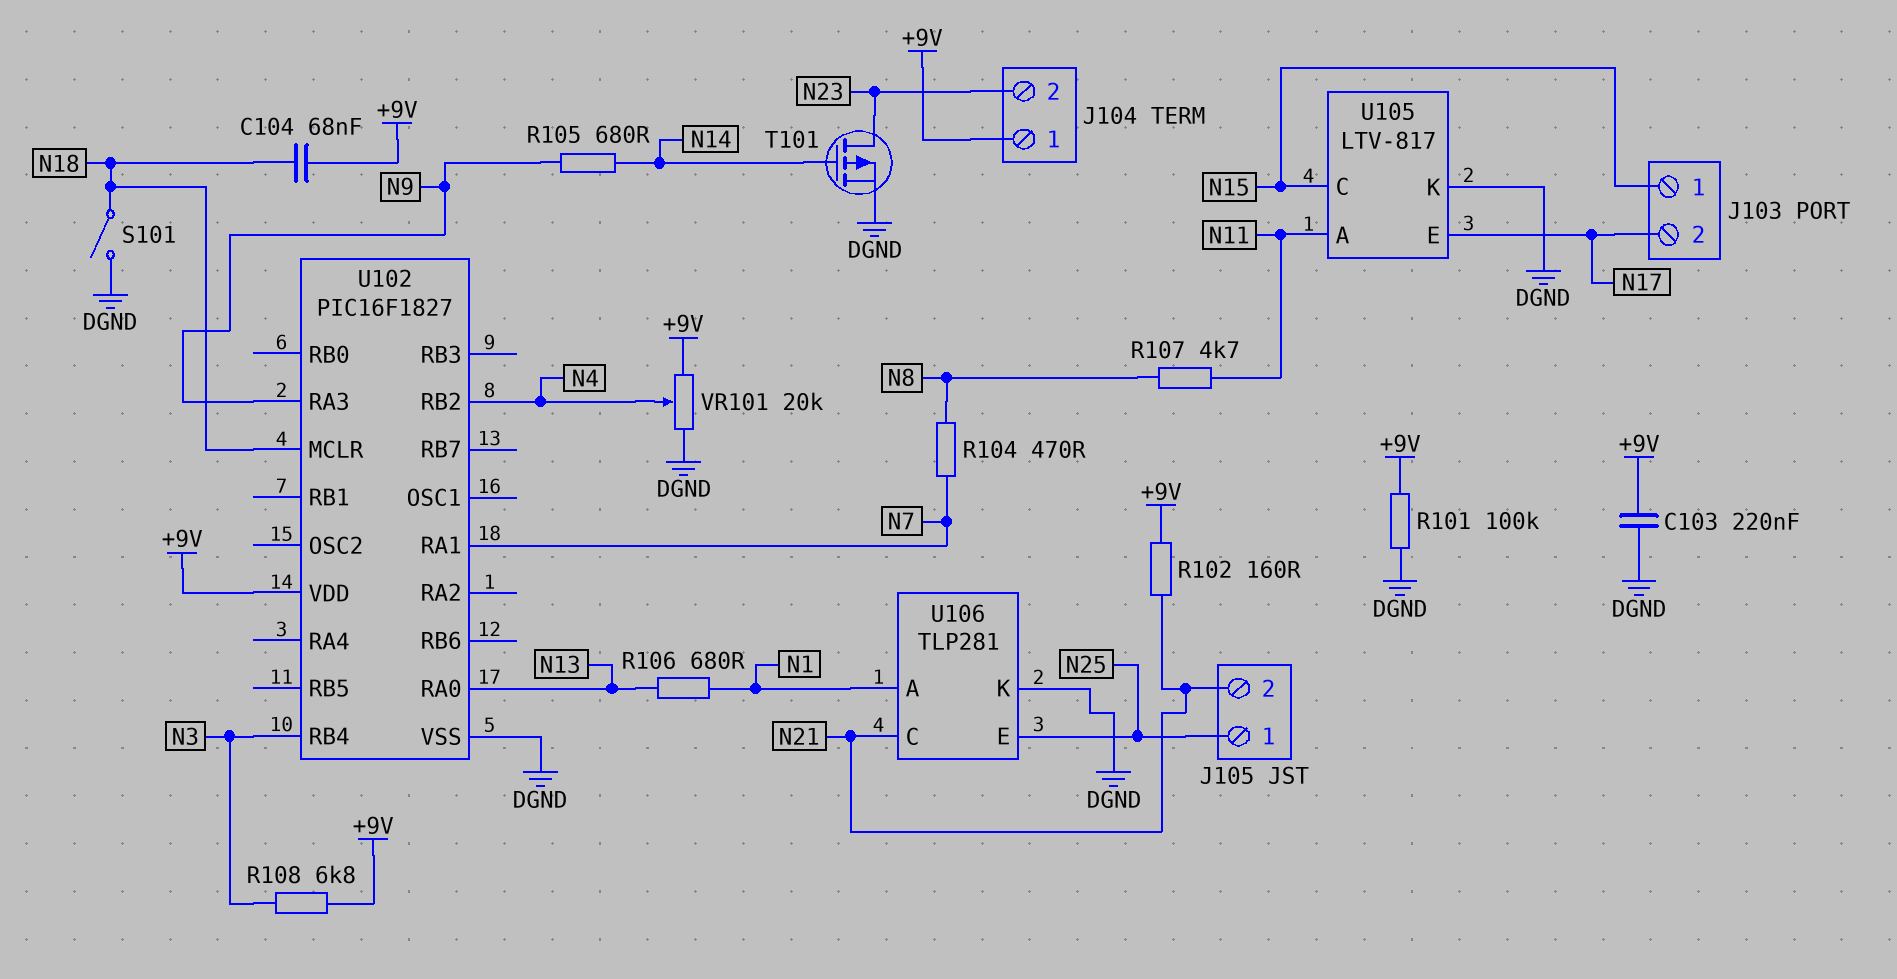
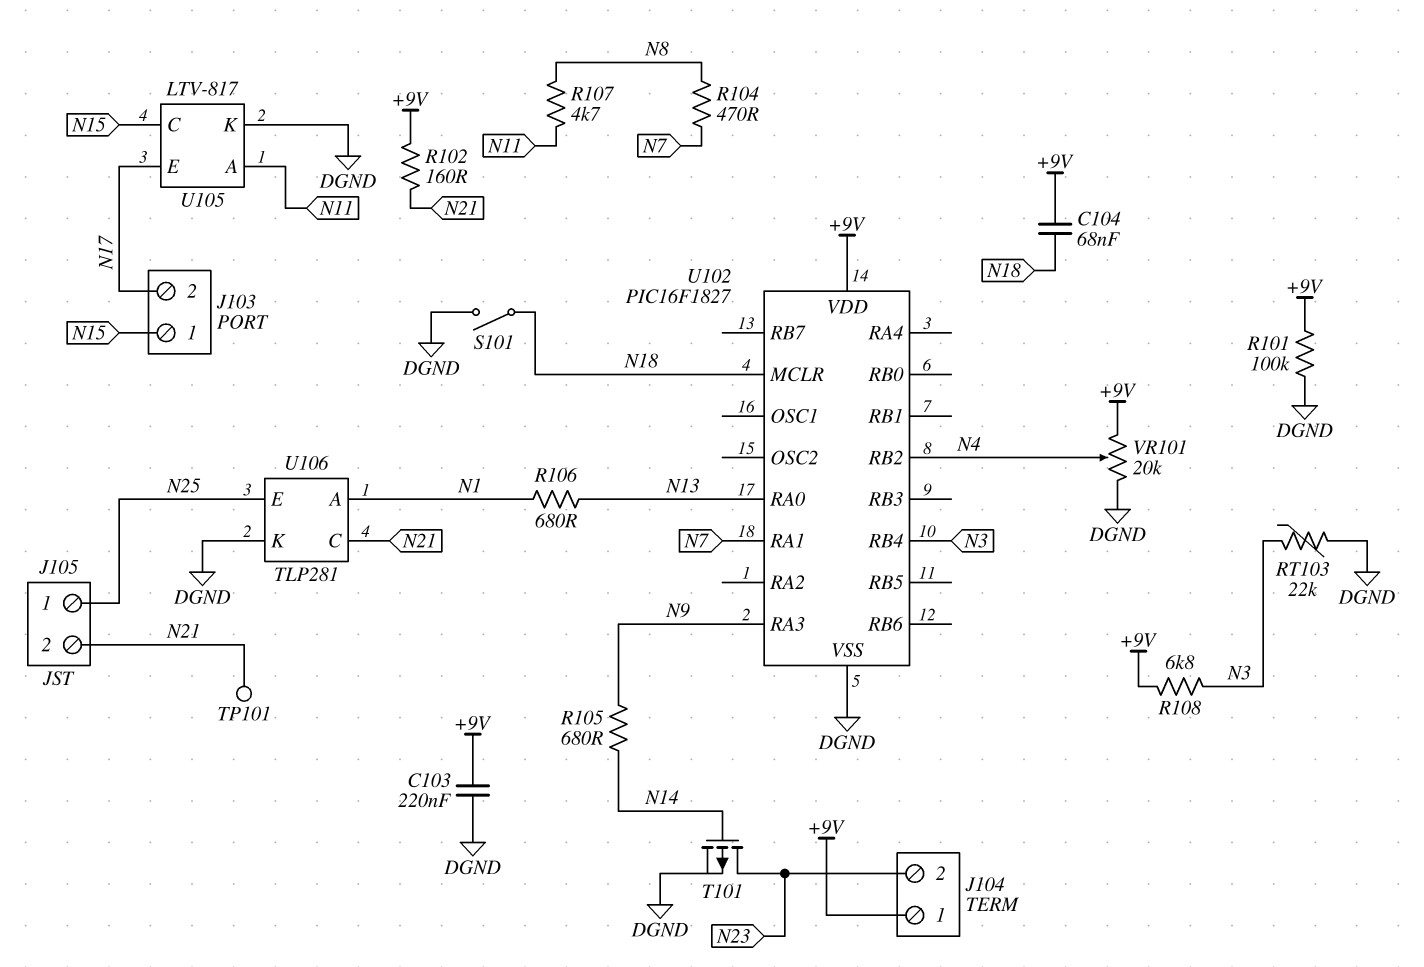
RT103: none -> 22k (DGND, N3)
TP101: none -> test point (N21)

